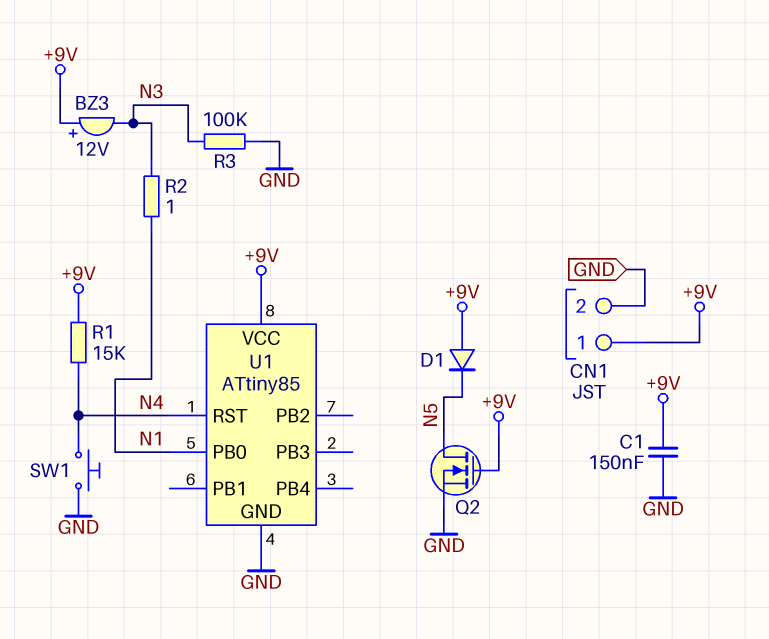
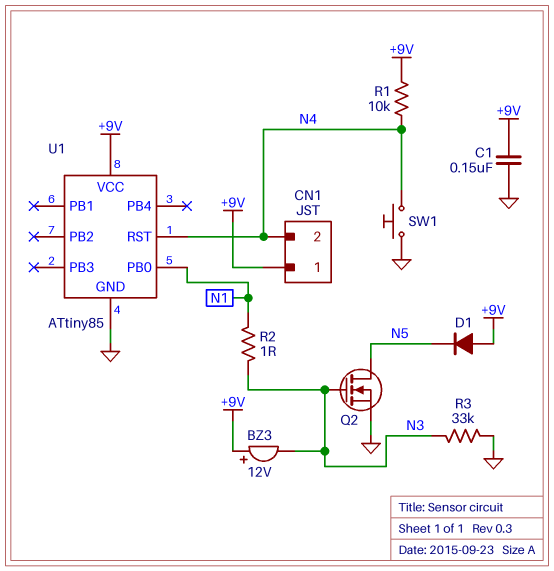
CN1 pin 2: GND -> N4
Q2: NMOS (G +9V, D N5, S GND) -> NMOS (G N3, D N5, S GND)
R1: 15k (+9V, N4) -> 10k (+9V, N4)
R3: 100k (GND, N3) -> 33k (GND, N3)

